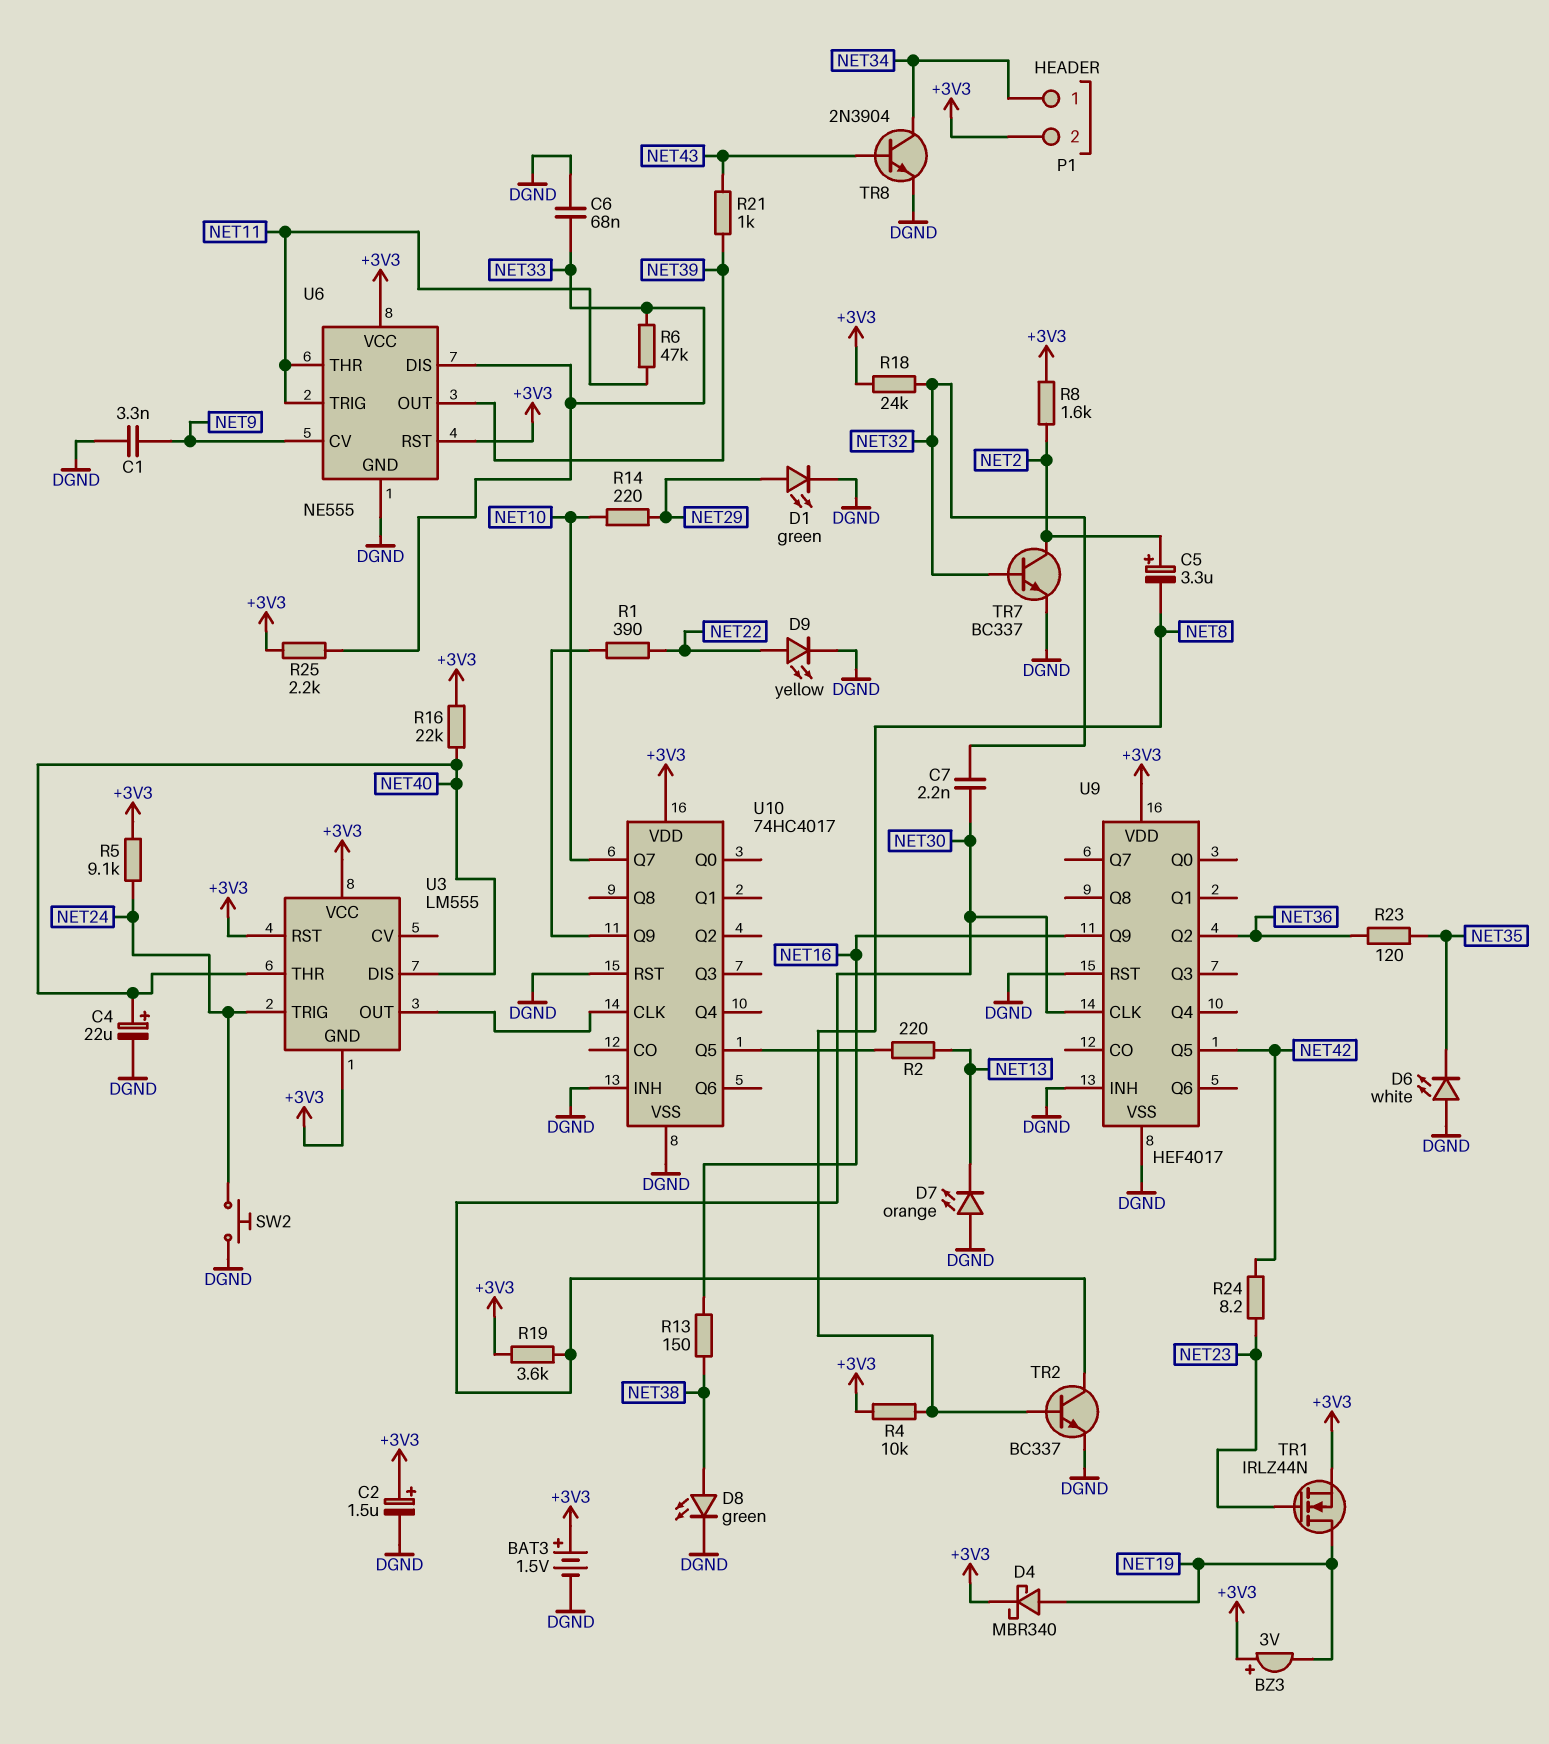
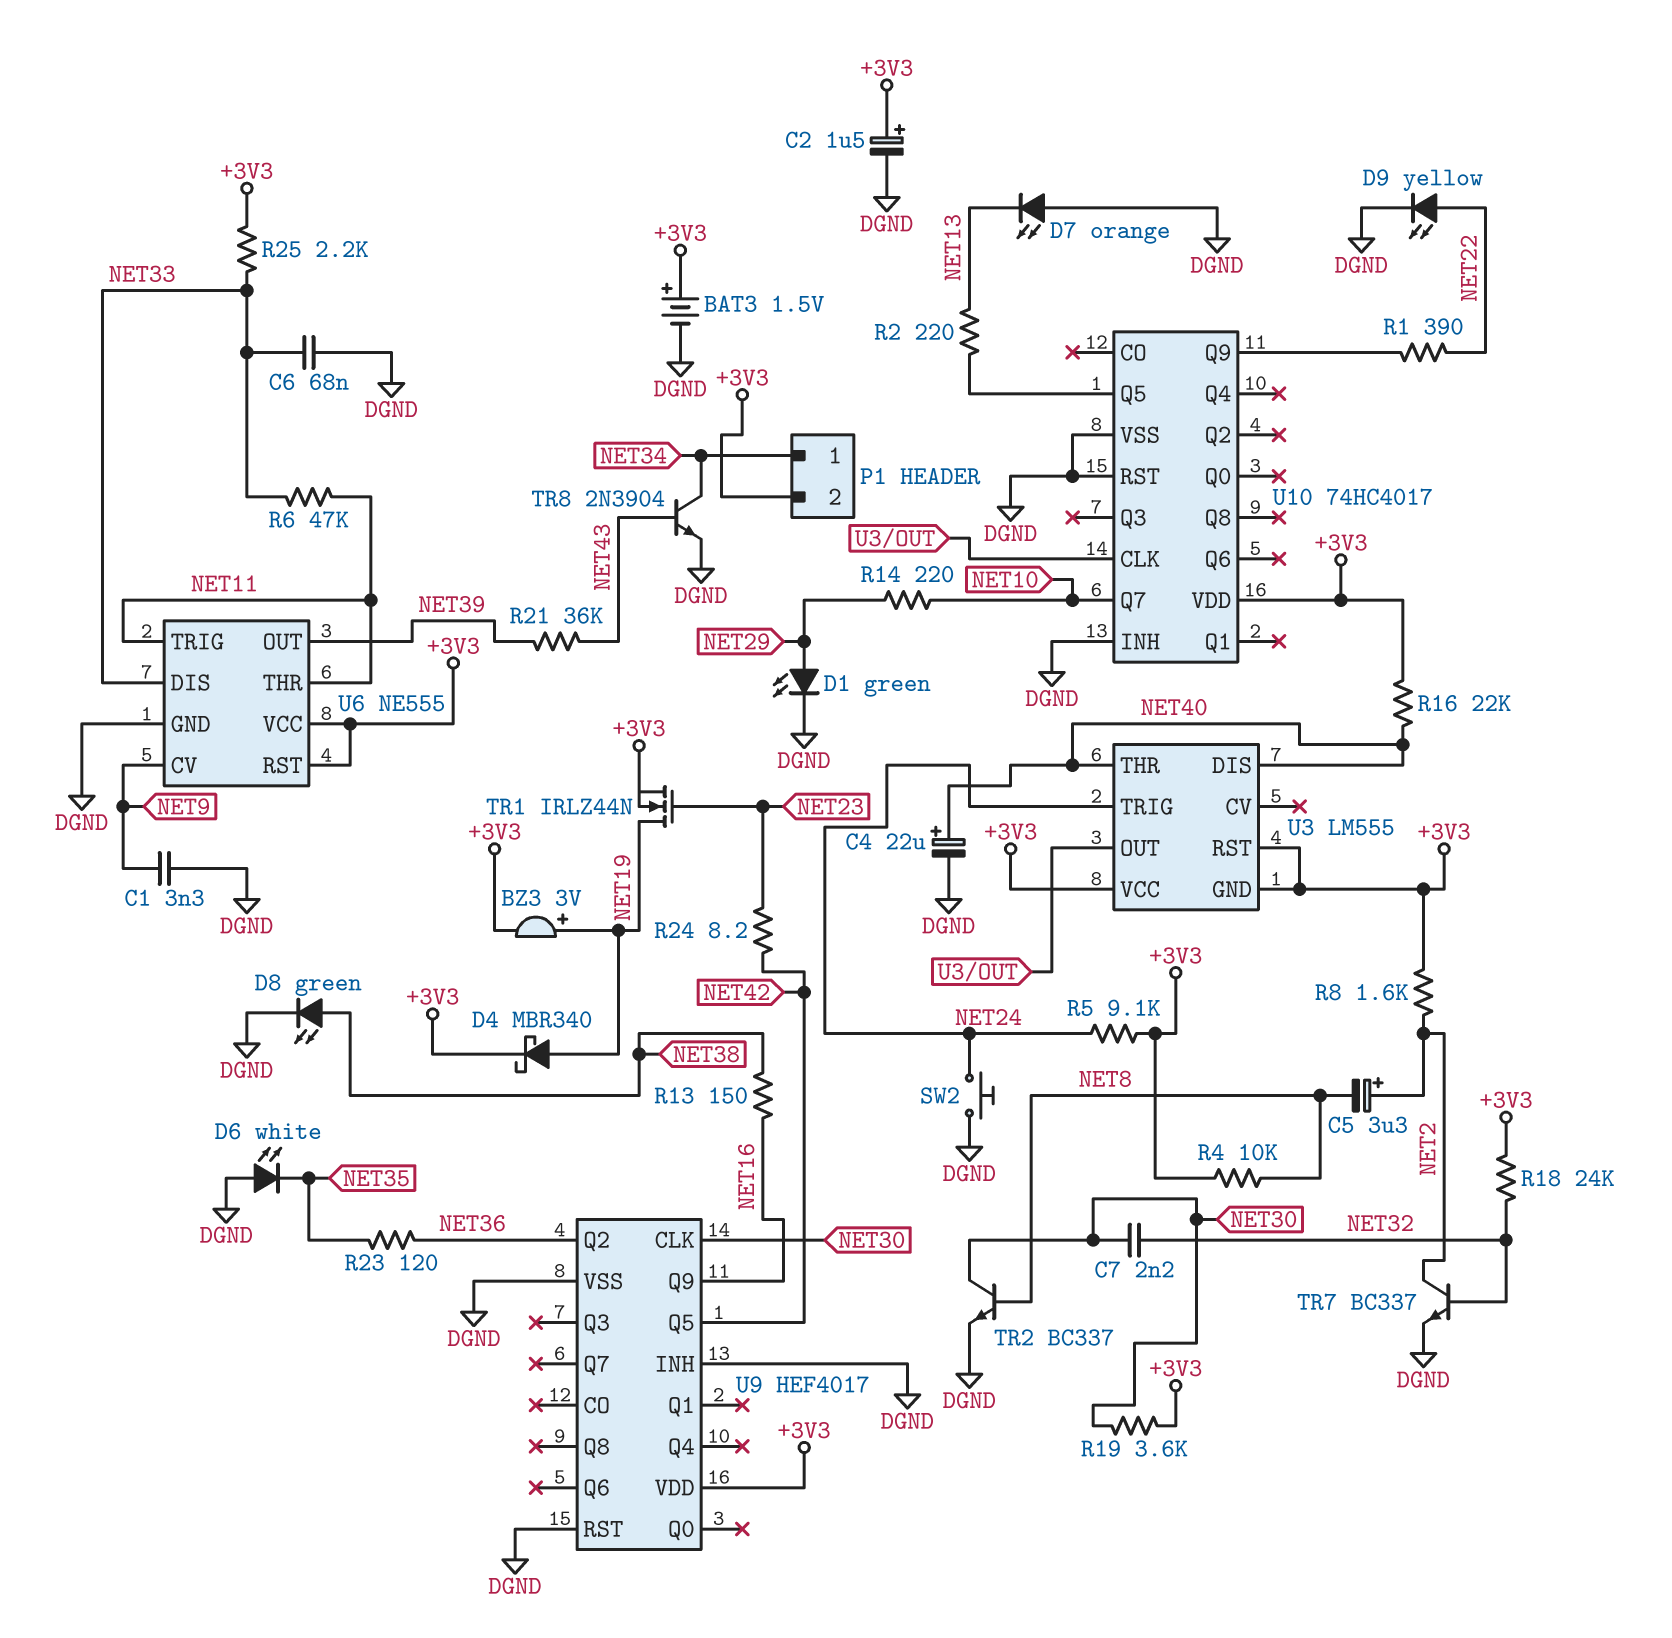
BZ3: buzzer 3V (plus +3V3, minus NET19) -> buzzer 3V (plus NET19, minus +3V3)
R21: 1k (NET39, NET43) -> 36k (NET39, NET43)

